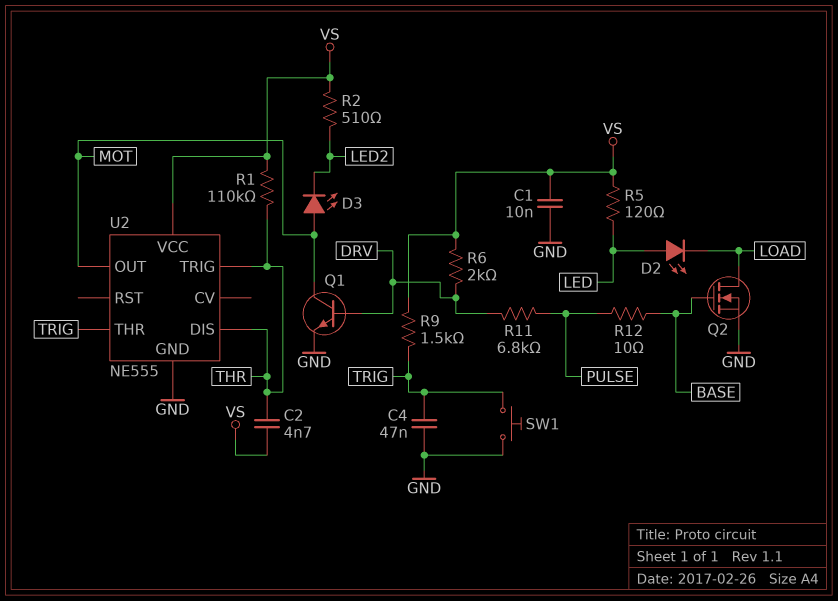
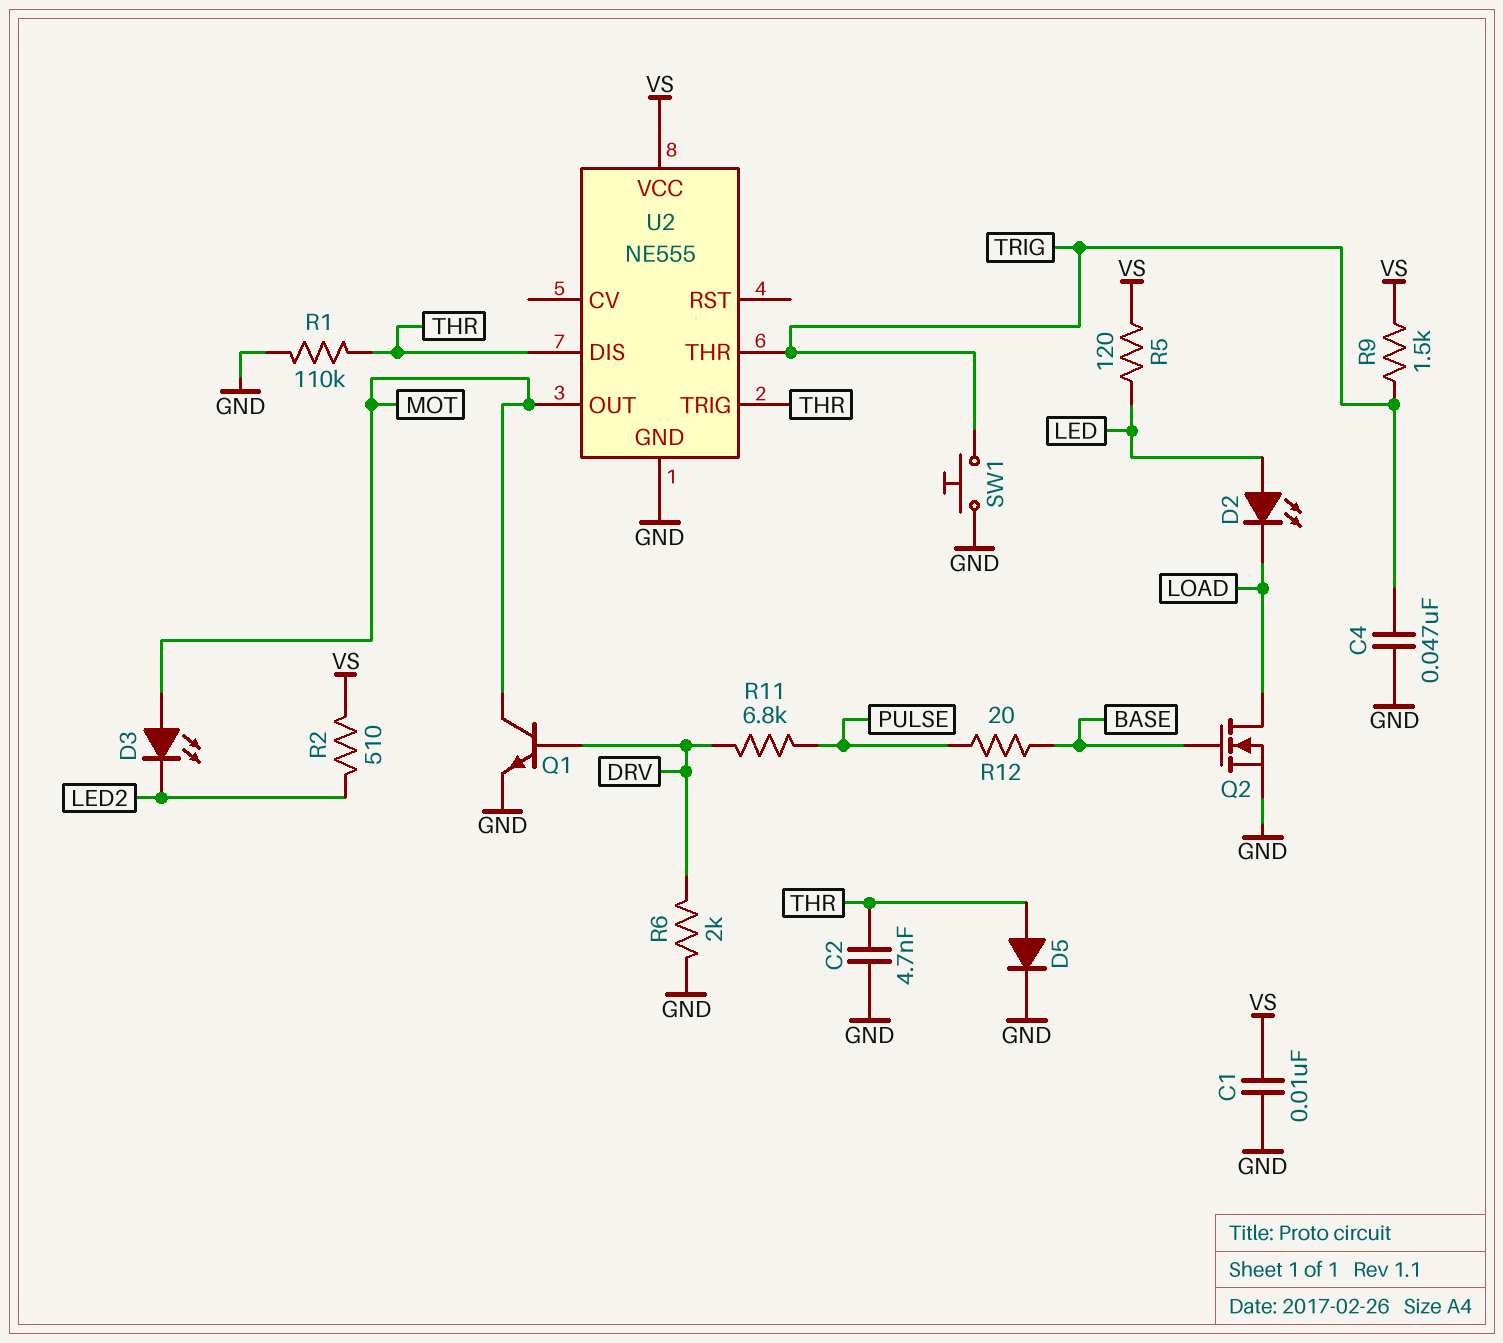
C2: 4.7nF (THR, VS) -> 4.7nF (GND, THR)
D5: none -> diode (A THR, K GND)
R1: 110k (THR, VS) -> 110k (GND, THR)
R6: 2k (DRV, VS) -> 2k (DRV, GND)
R12: 10 (BASE, PULSE) -> 20 (BASE, PULSE)

